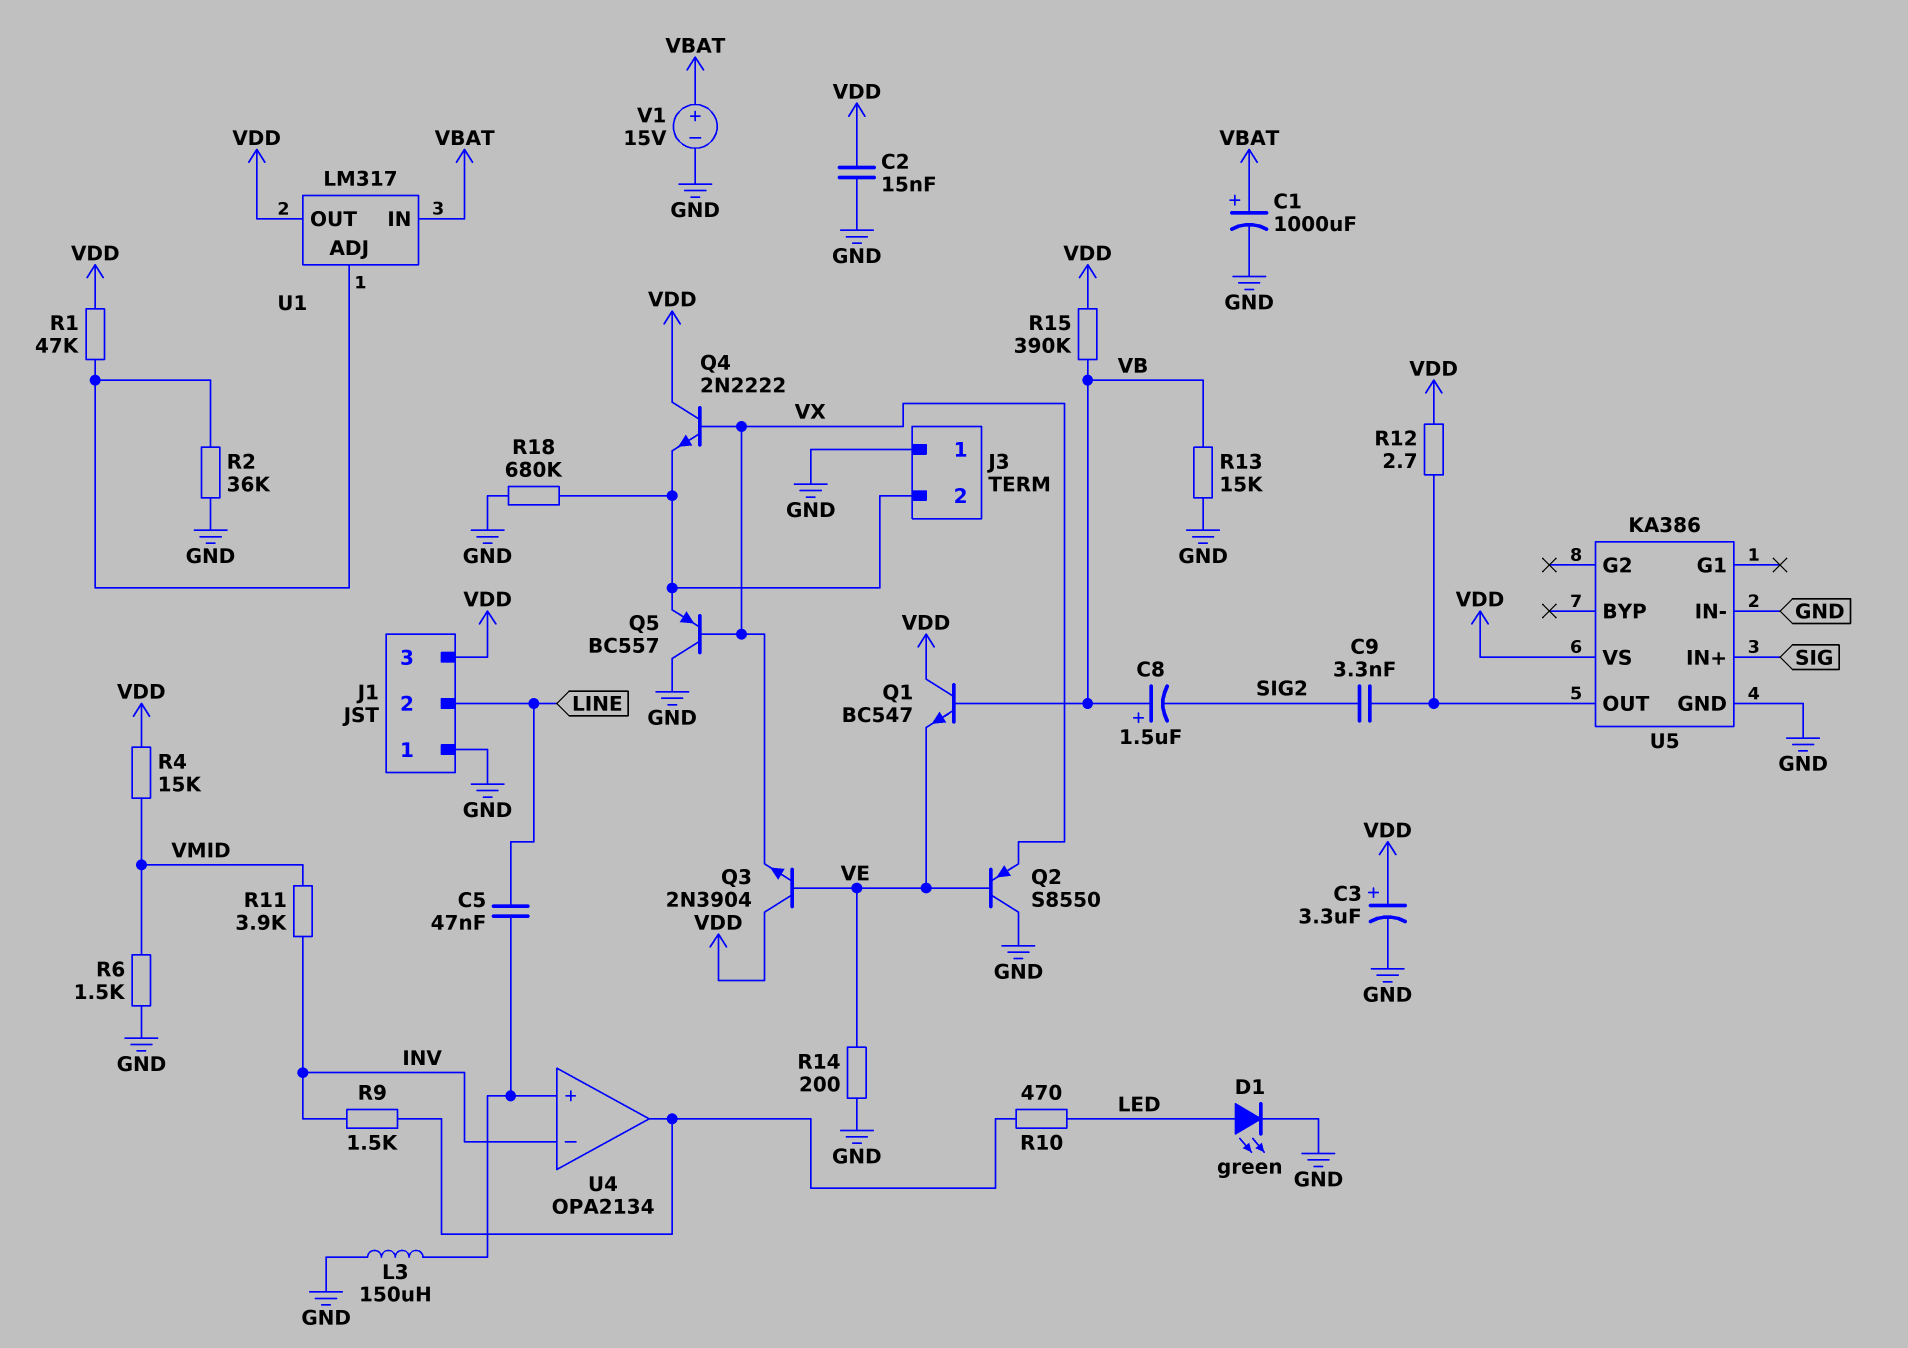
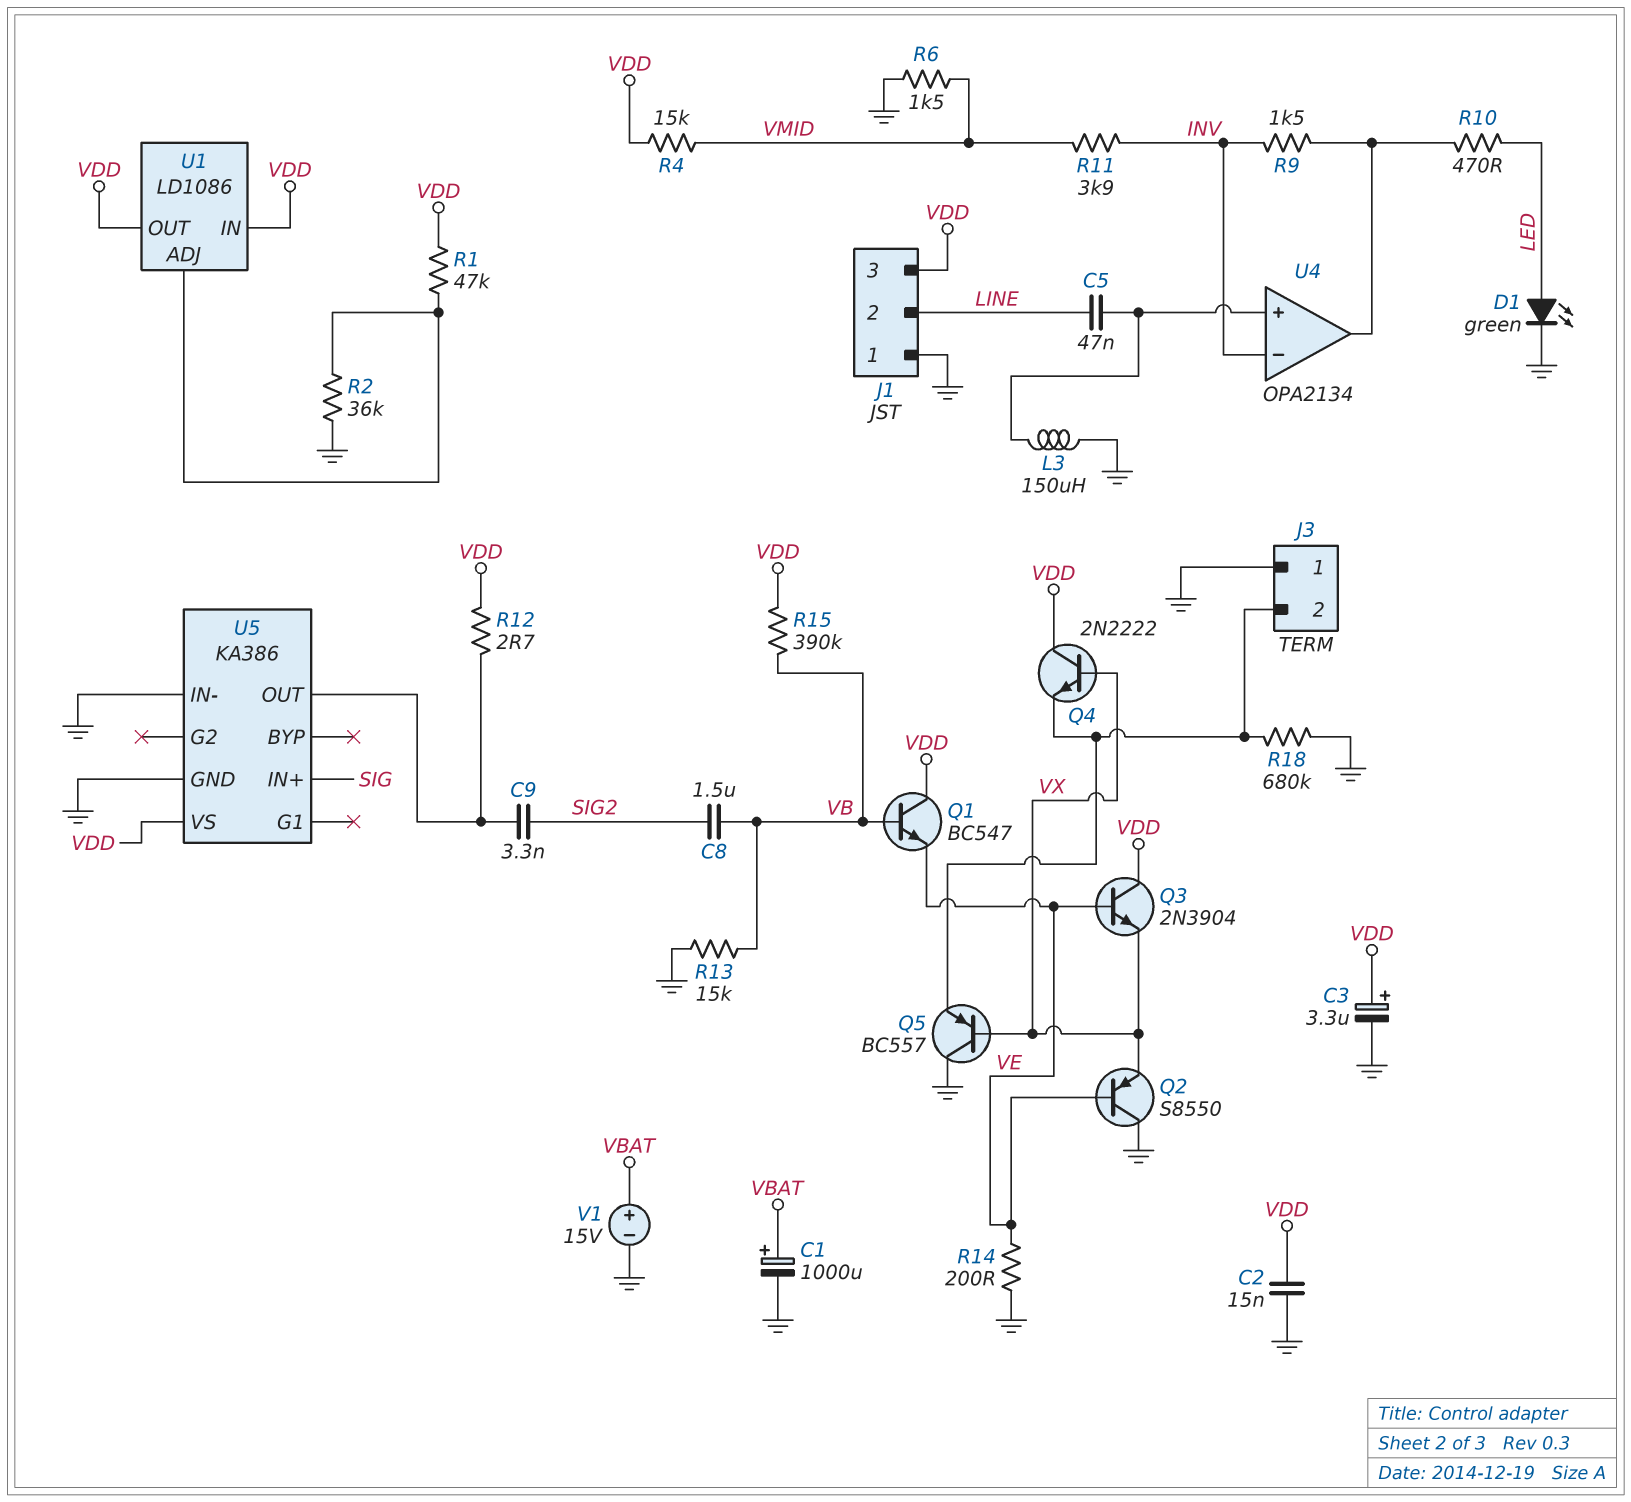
C8: 1.5uF (plus VB, minus SIG2) -> 1.5uF (SIG2, VB)
U1: LM317 -> LD1086
U1 pin IN: VBAT -> VDD

